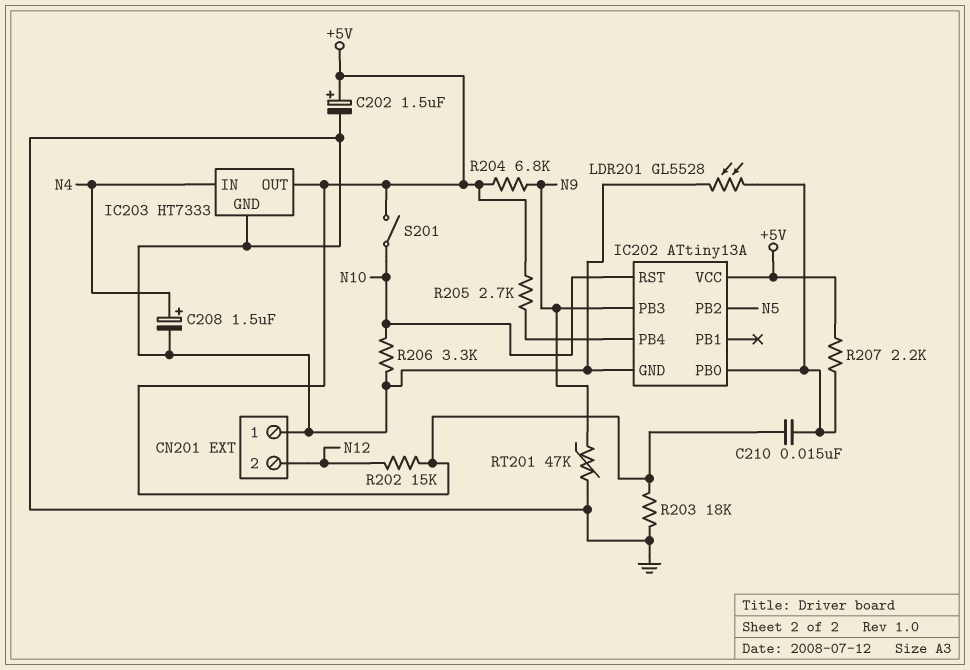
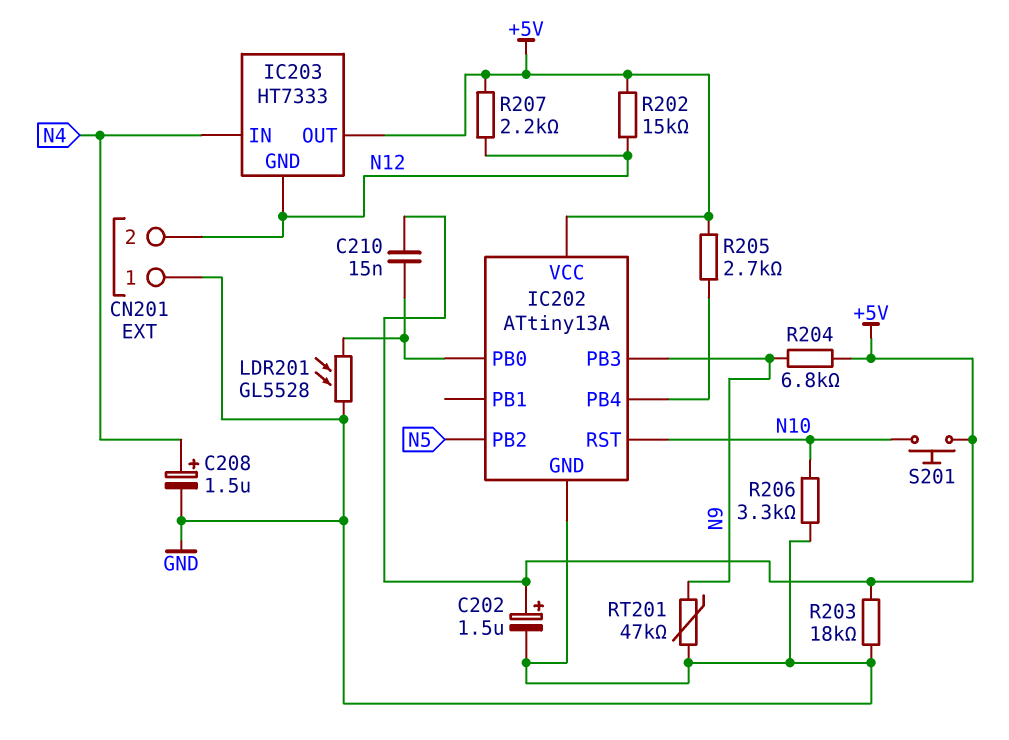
IC203 pin GND: GND -> N12
R207: 2.2k (+5V, IC202/PB0) -> 2.2k (+5V, N12)
S201: switch (+5V, N10) -> button (+5V, N10)

